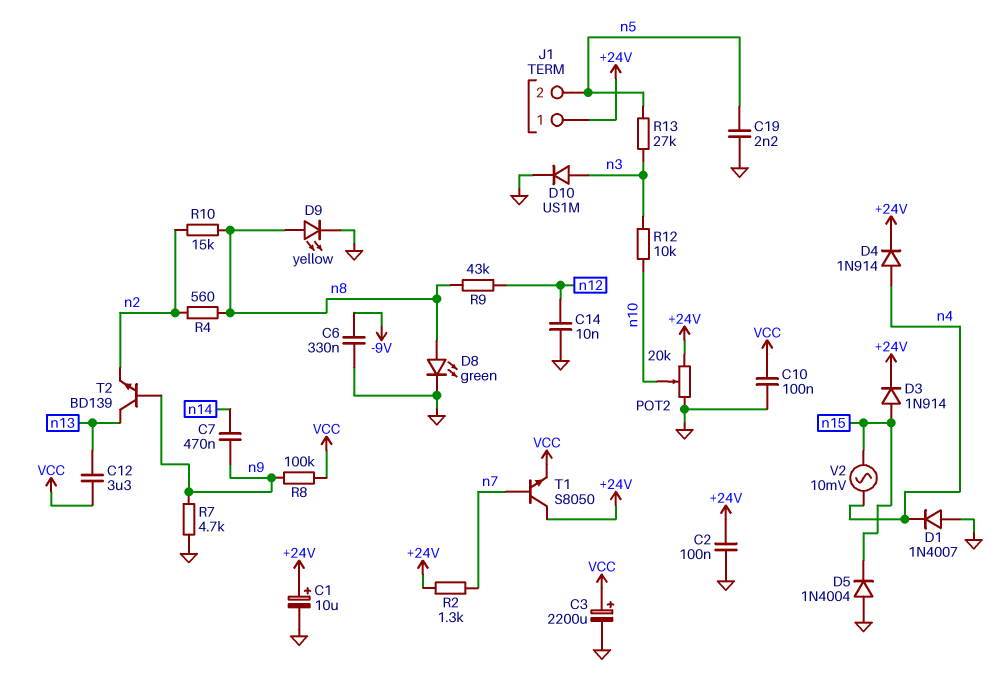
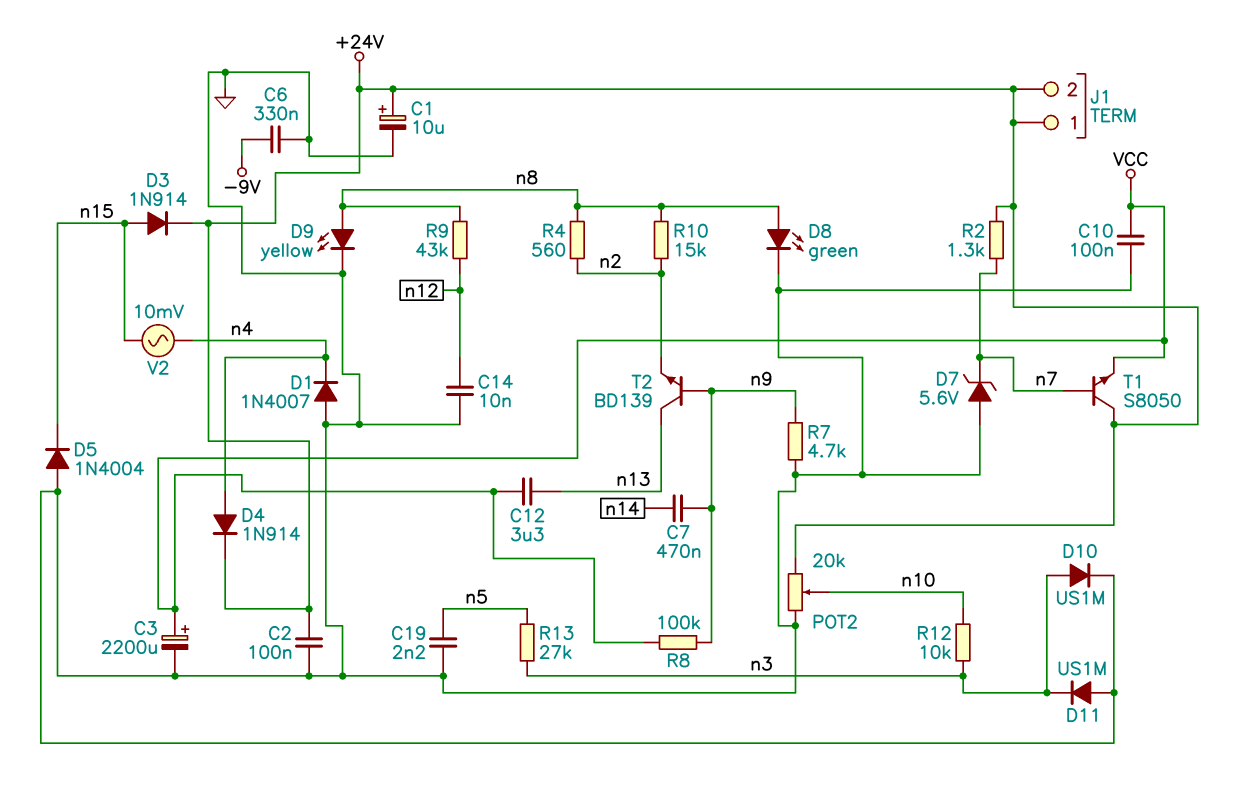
D7: none -> zener 5.6V (A GND, K n7)
D11: none -> diode US1M (A GND, K n3)
J1 pin 2: n5 -> +24V

